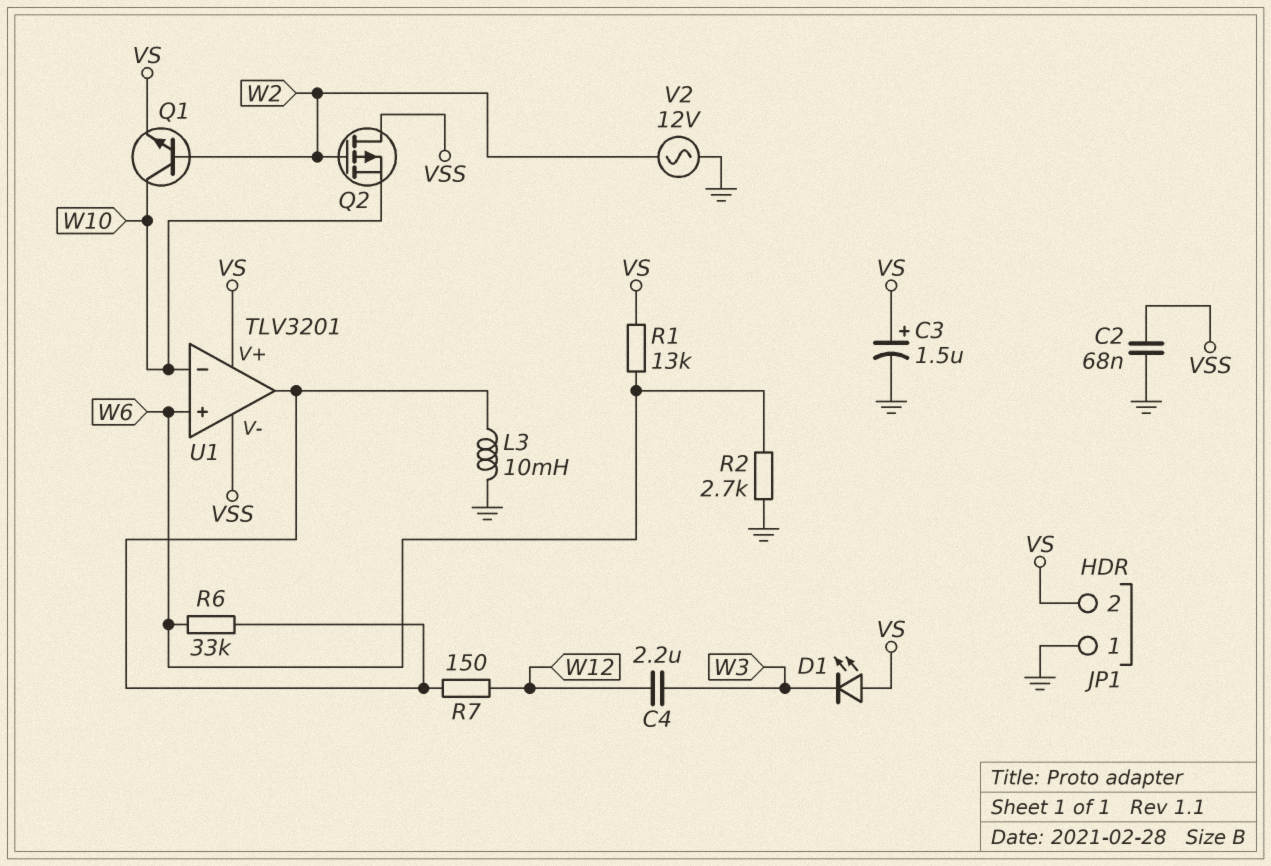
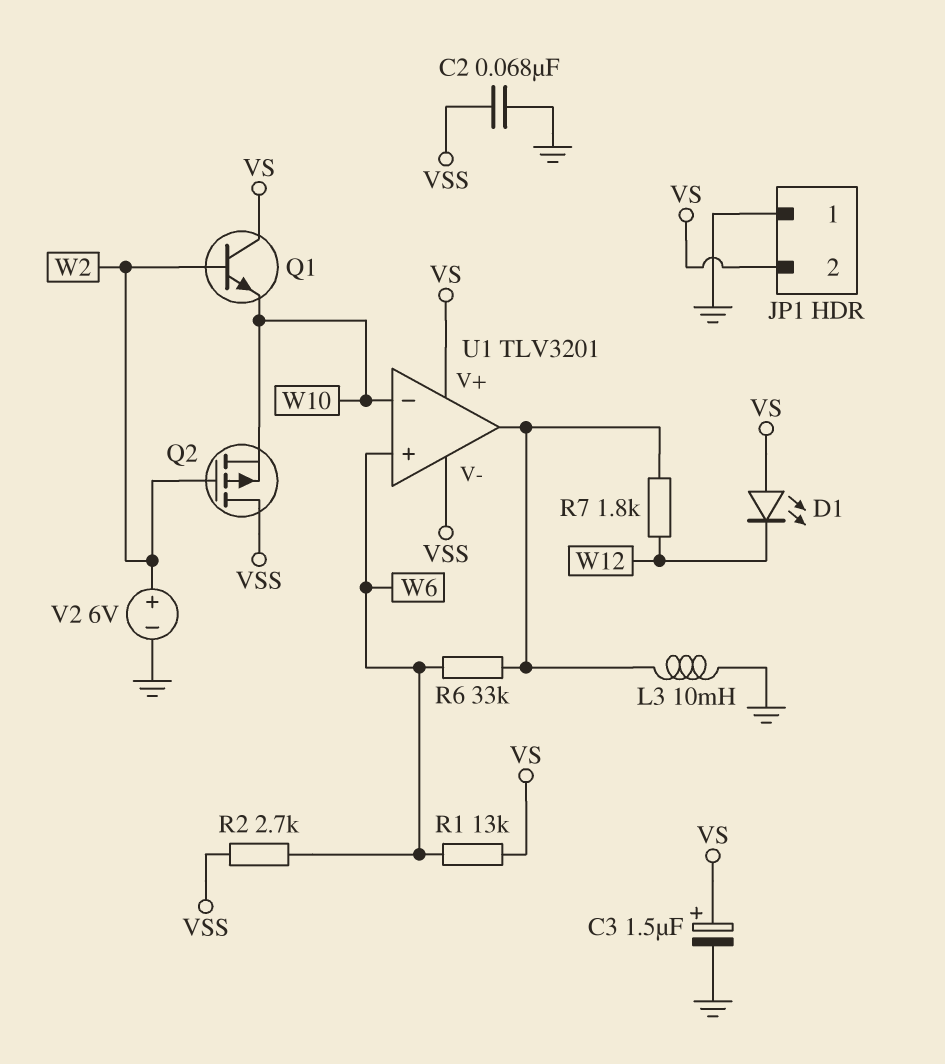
C4: 2.2uF (W3, W12) -> none
D1: LED (A VS, K W3) -> LED (A VS, K W12)
Q1: NPN (B W2, C W10, E VS) -> NPN (B W2, C VS, E W10)
R2: 2.7k (GND, W6) -> 2.7k (VSS, W6)
R7: 150 (U1/out, W12) -> 1.8k (U1/out, W12)
V2: AC 12V (GND, W2) -> 6V (plus W2, minus GND)

